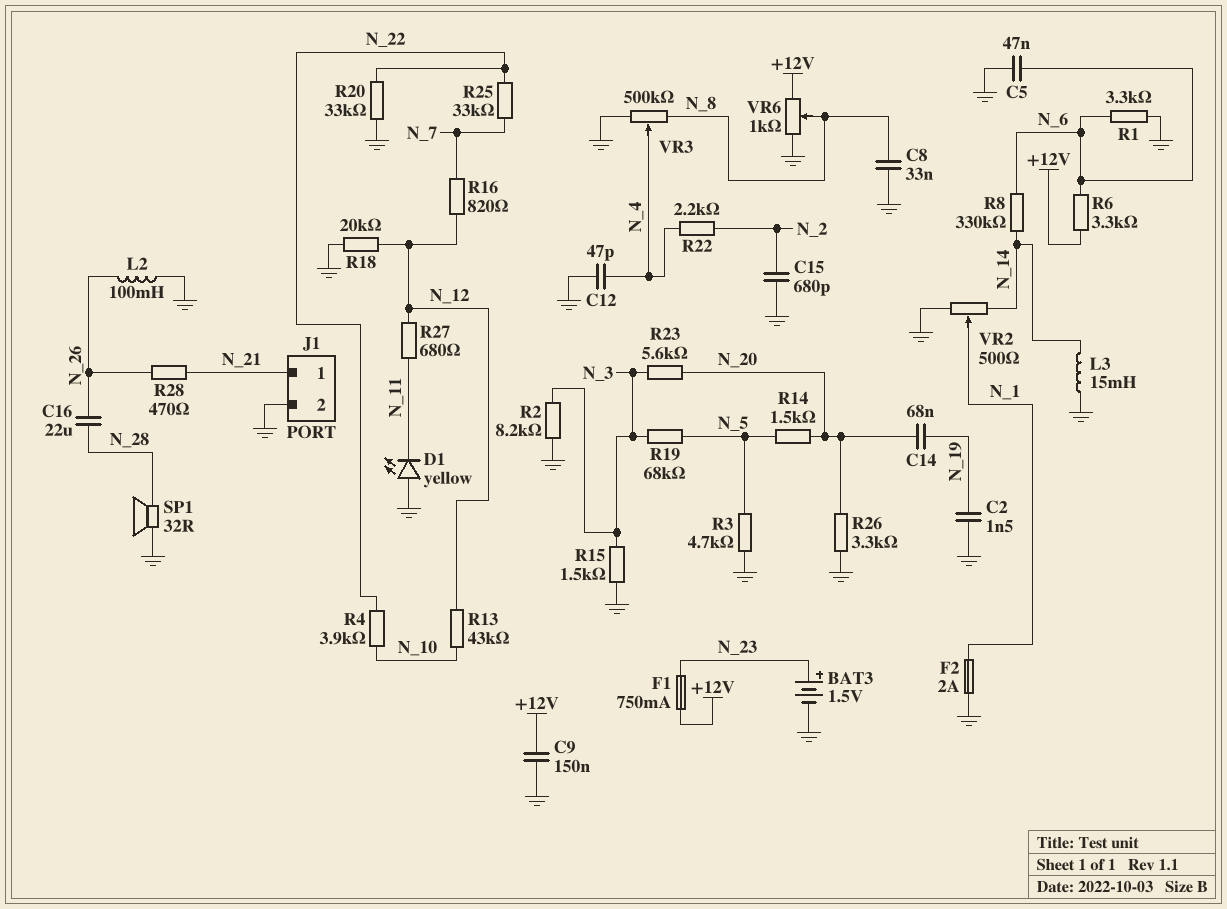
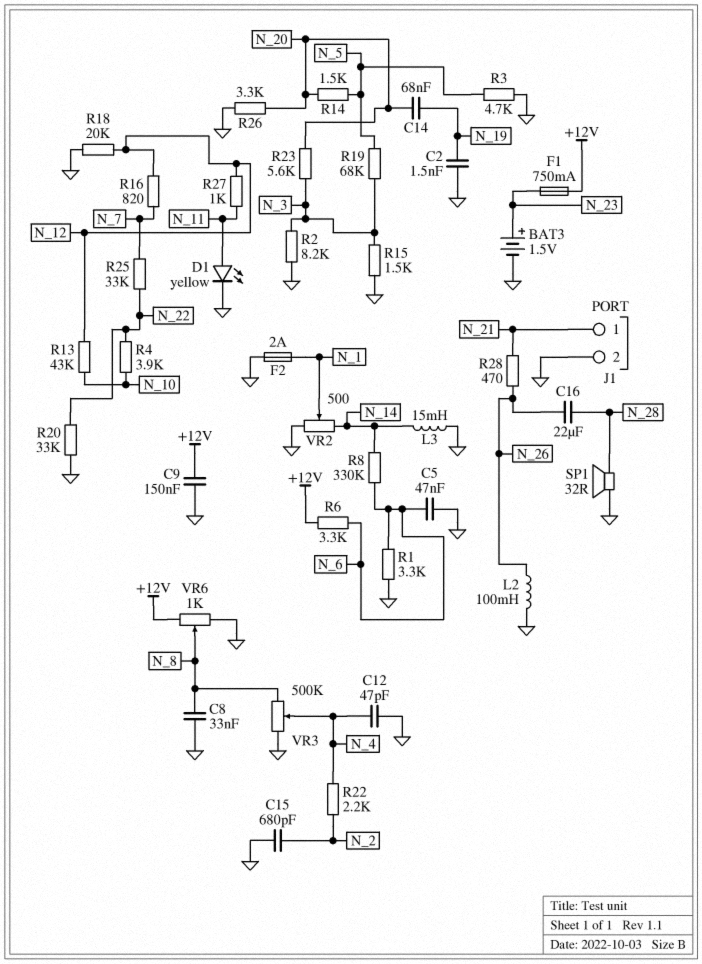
D1: LED yellow (A GND, K N_11) -> LED yellow (A N_11, K GND)
R27: 680 (N_11, N_12) -> 1k (N_11, N_12)

